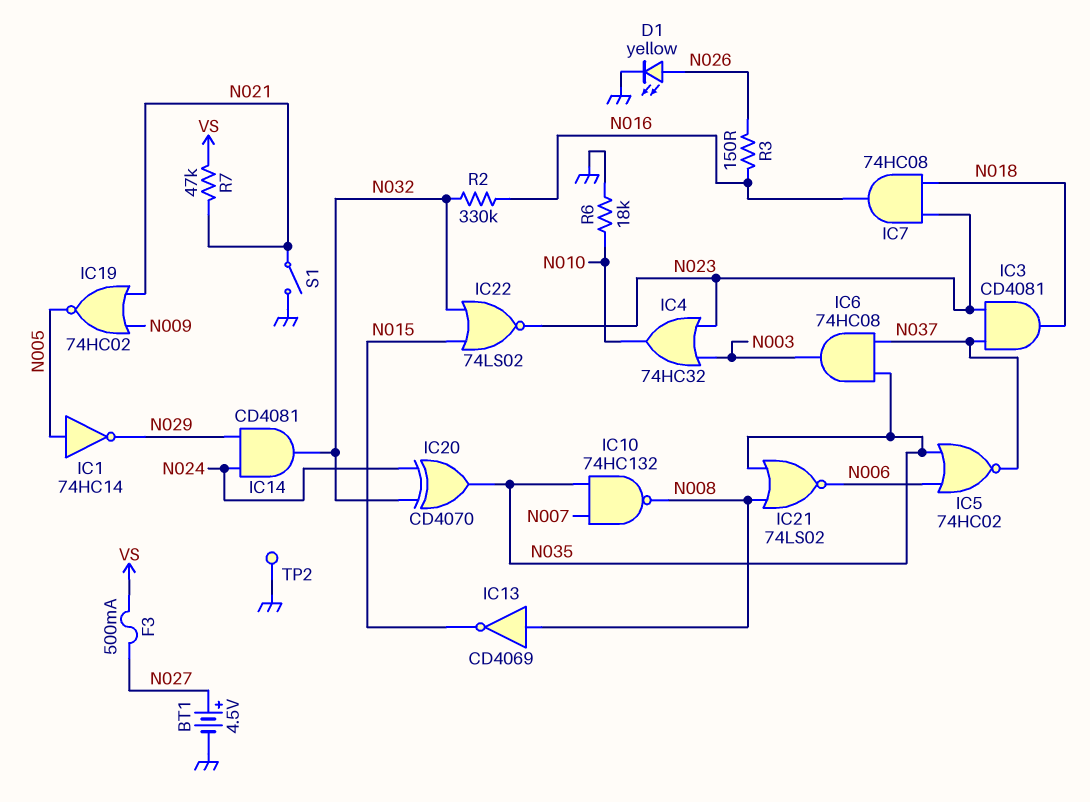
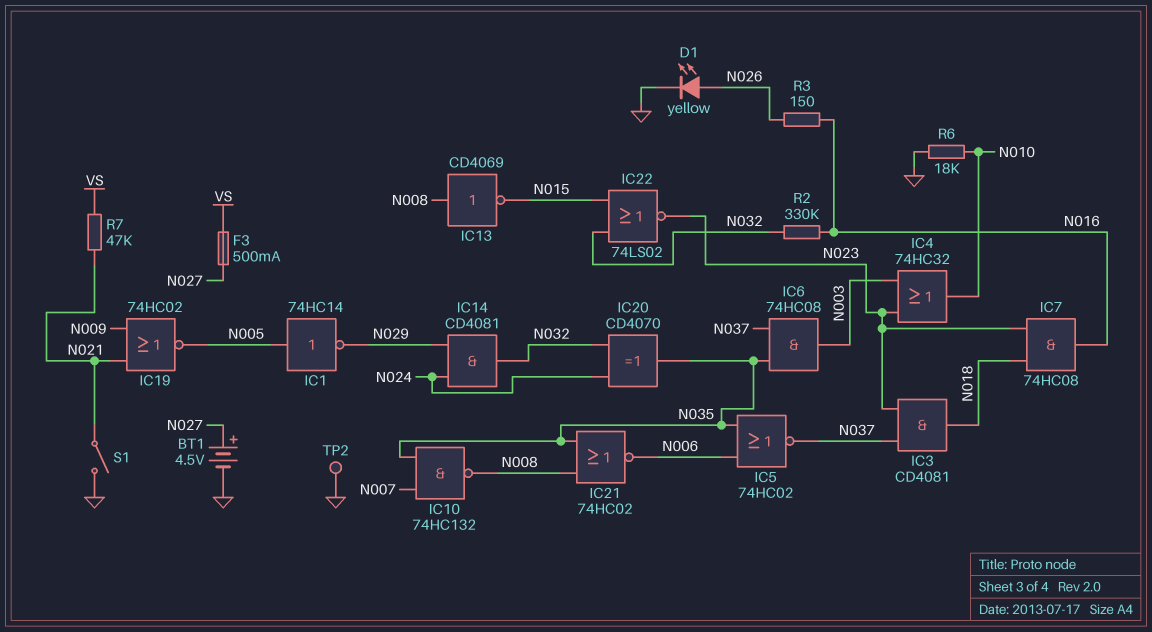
IC21: NOR 74LS02 (in N008, in N035, out N006) -> NOR 74HC02 (in N008, in N035, out N006)

